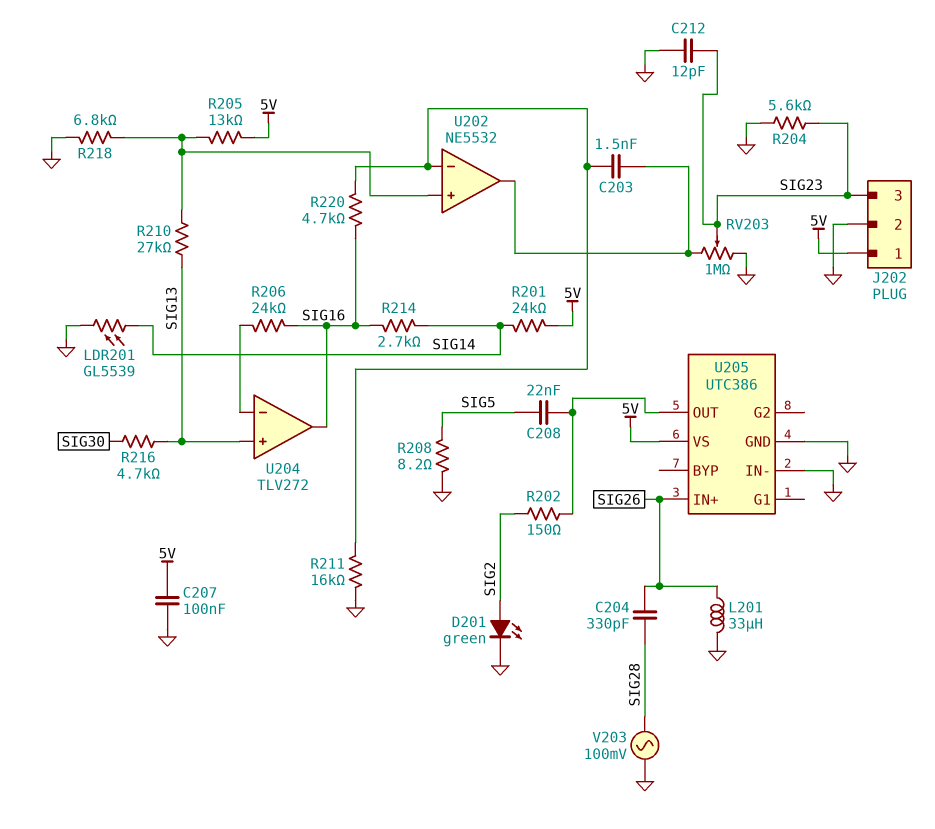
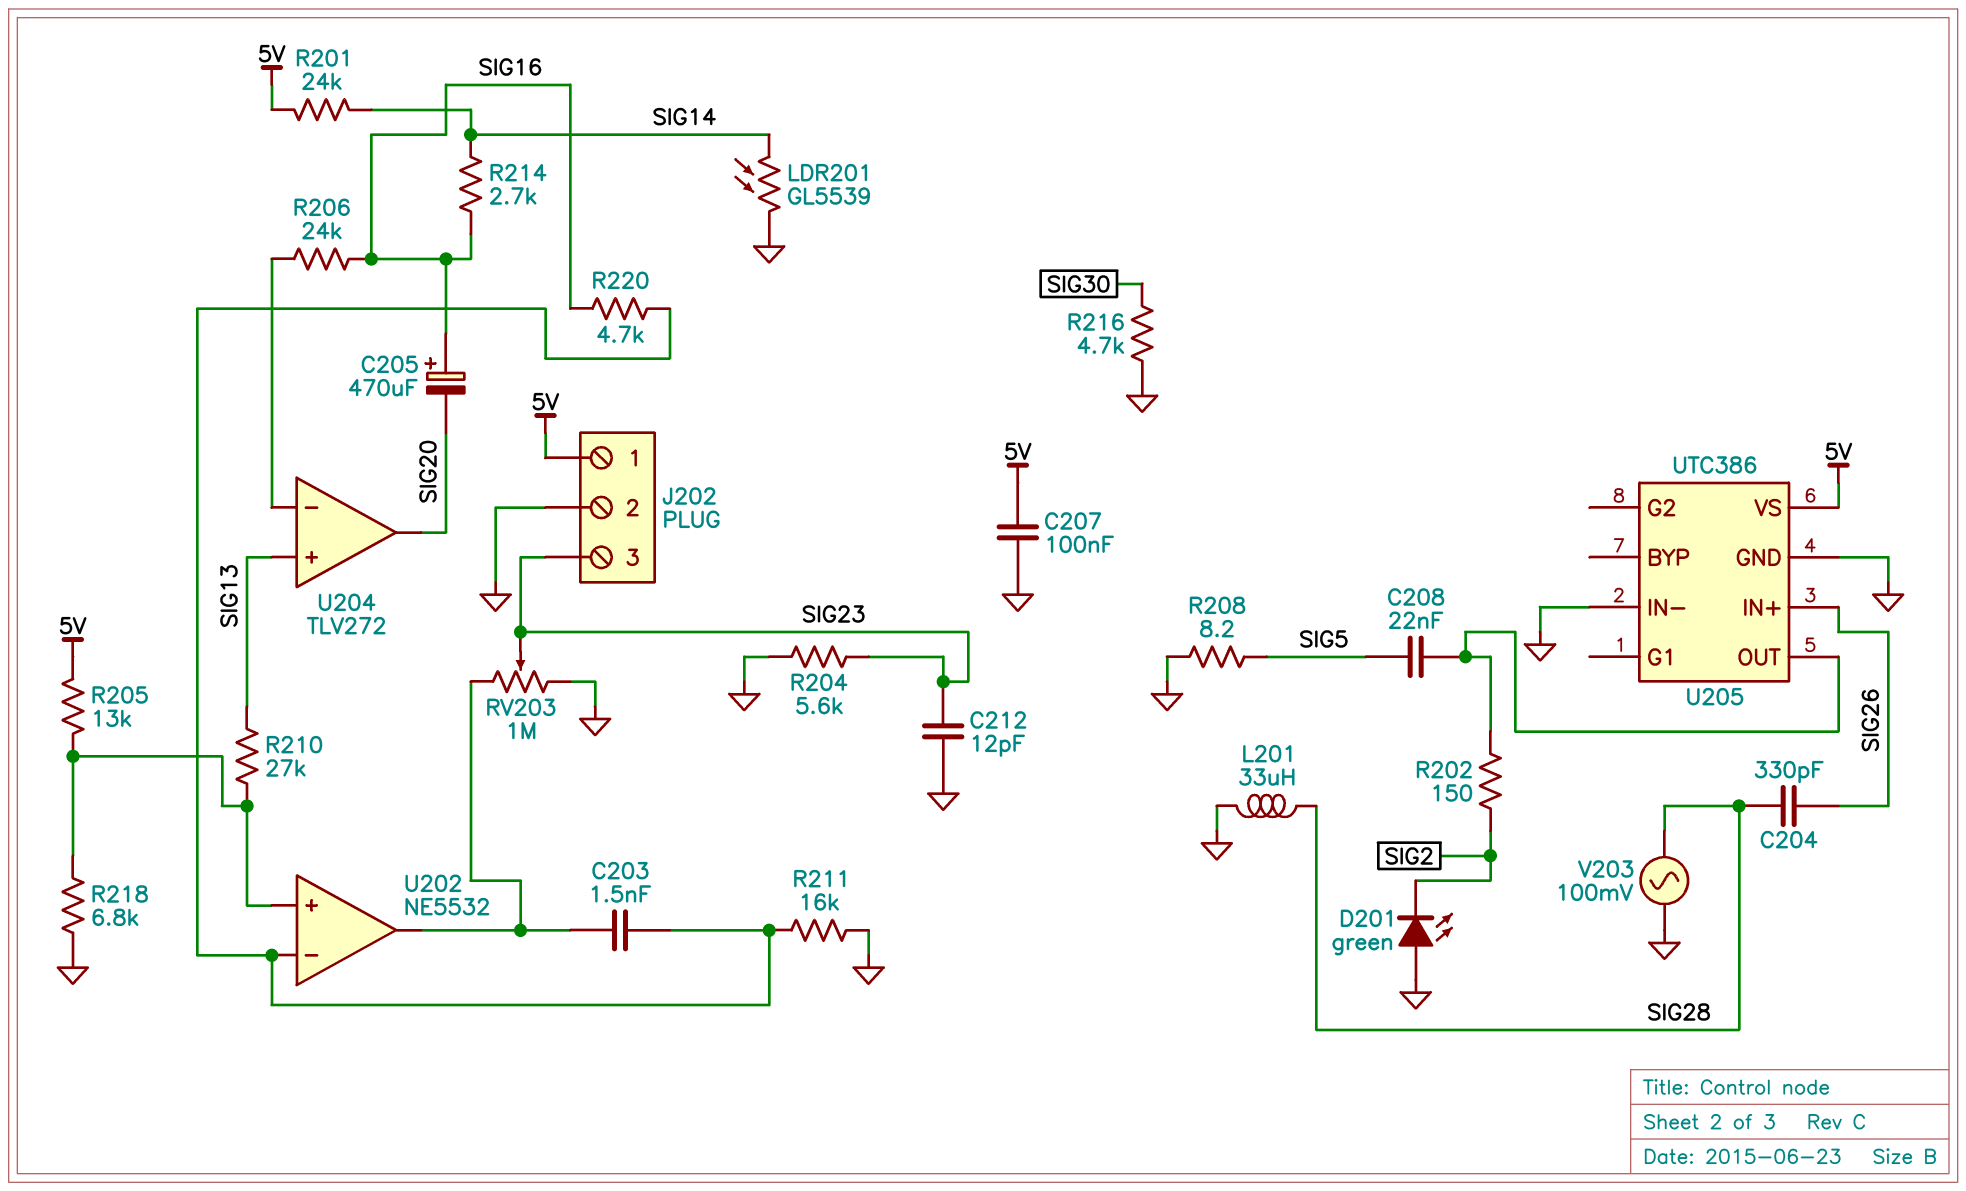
C205: none -> 470uF (plus SIG16, minus SIG20)
D201: LED green (A SIG2, K GND) -> LED green (A GND, K SIG2)
L201: 33uH (GND, SIG26) -> 33uH (GND, SIG28)
R216: 4.7k (SIG13, SIG30) -> 4.7k (GND, SIG30)
U204 pin out: SIG16 -> SIG20

